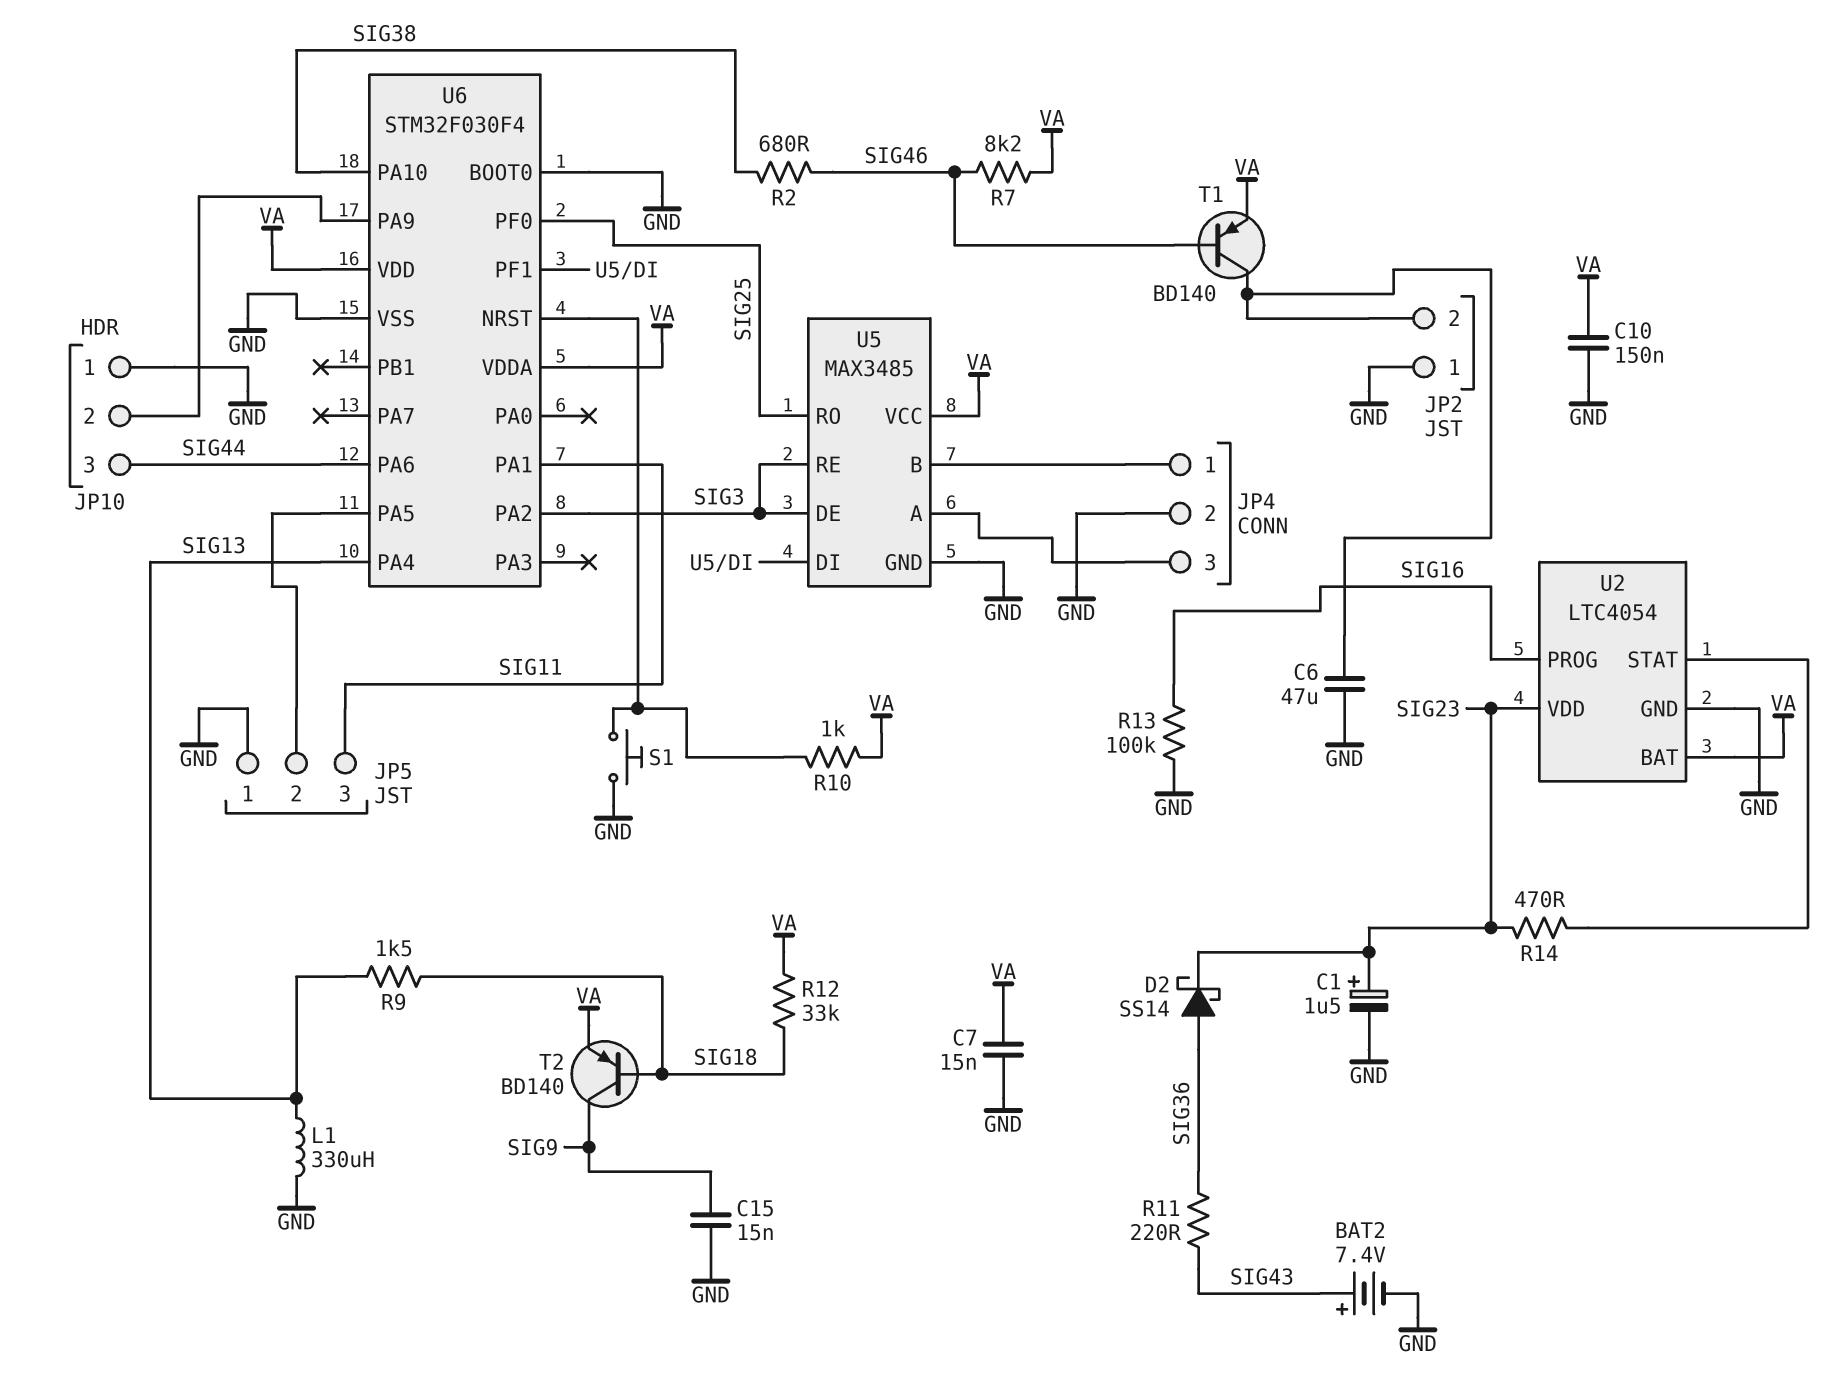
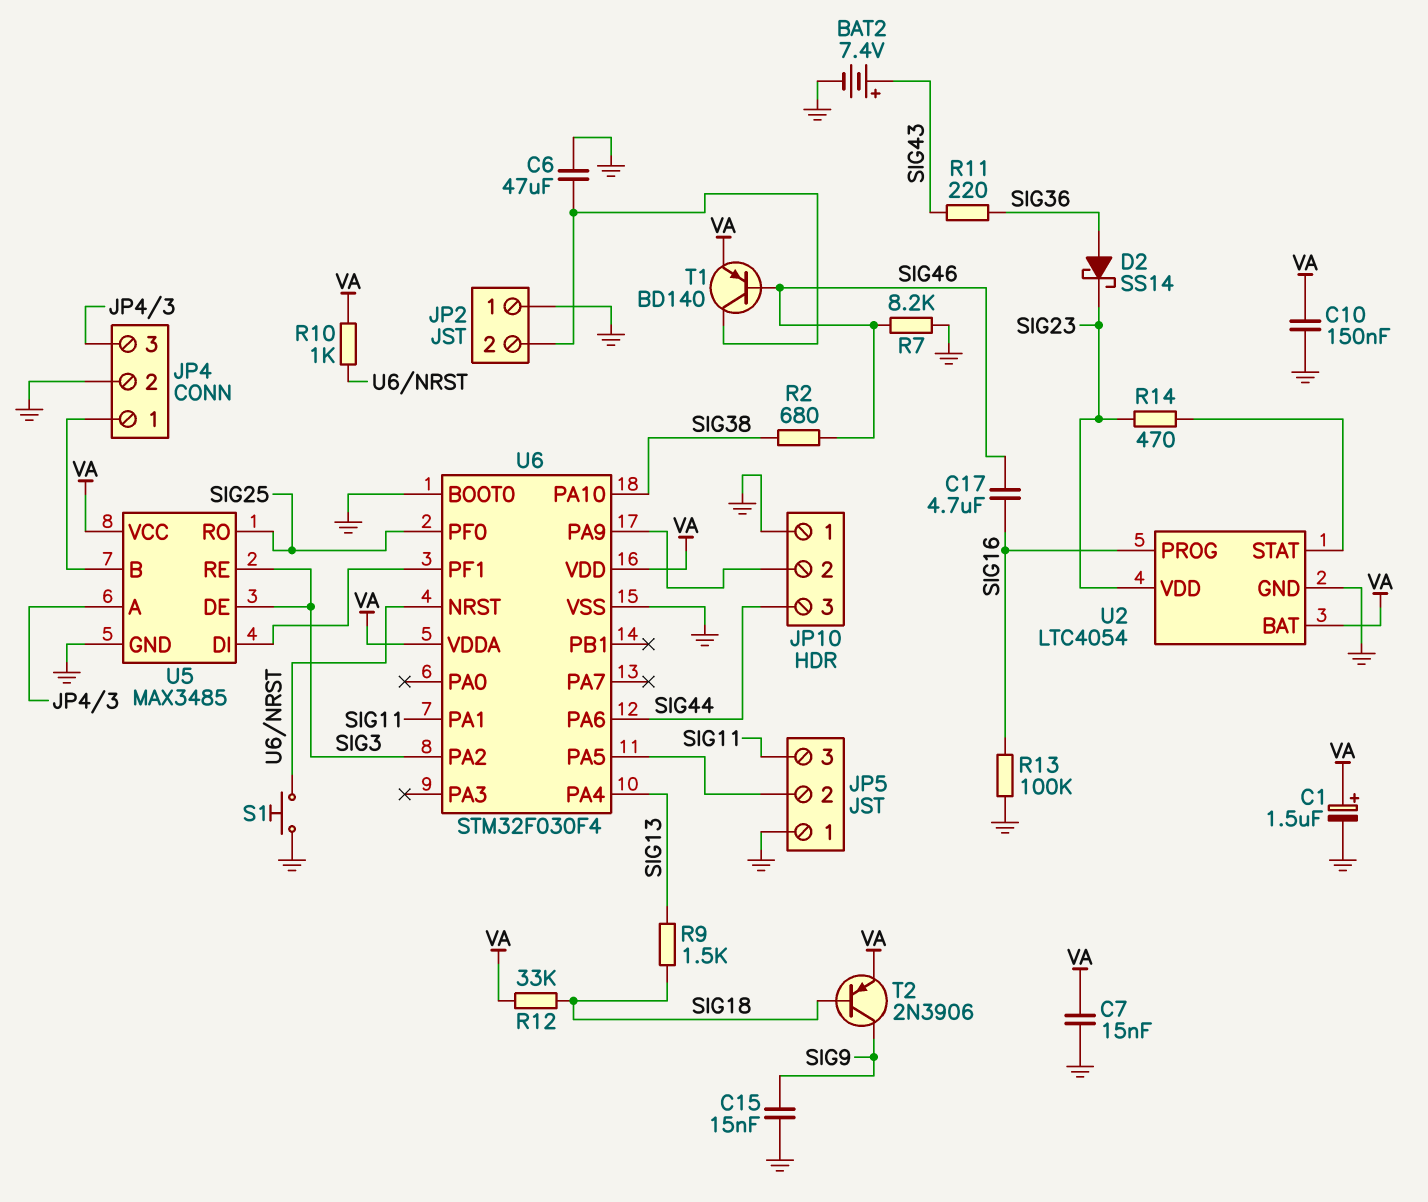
C1: 1.5uF (plus SIG23, minus GND) -> 1.5uF (plus VA, minus GND)
C17: none -> 4.7uF (SIG16, SIG46)
L1: 330uH (GND, SIG13) -> none
R7: 8.2k (SIG46, VA) -> 8.2k (GND, SIG46)
T2: PNP BD140 (B SIG18, C SIG9, E VA) -> PNP 2N3906 (B SIG18, C SIG9, E VA)

